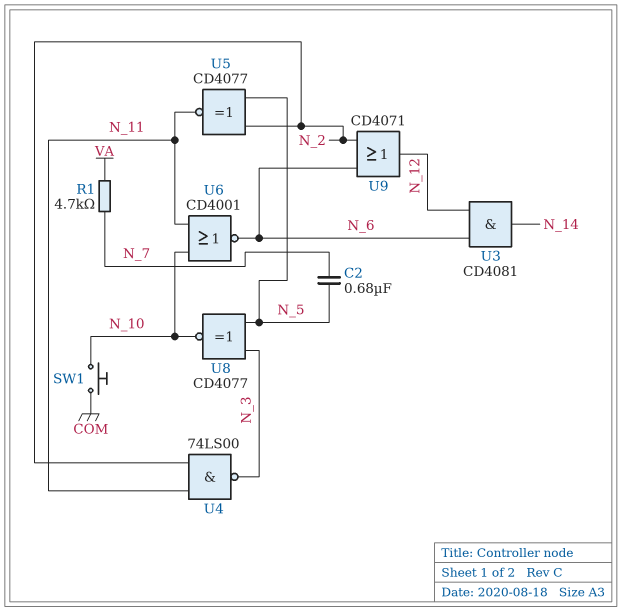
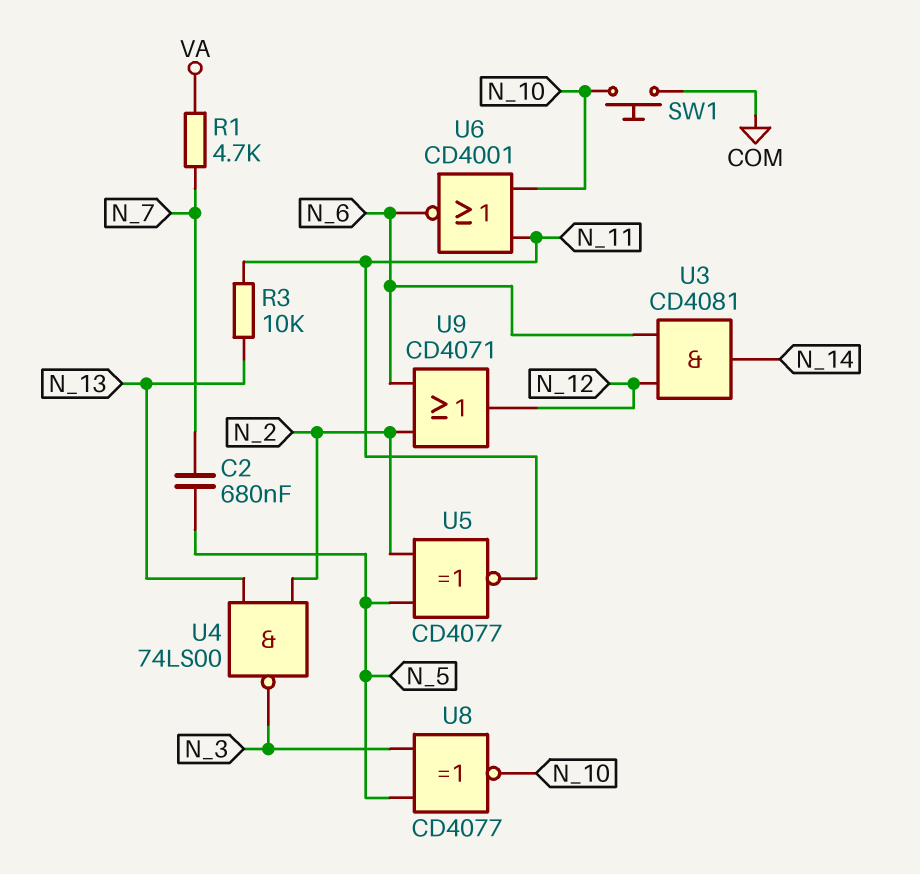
R3: none -> 10k (N_11, N_13)
U4: NAND 74LS00 (in N_2, in N_11, out N_3) -> NAND 74LS00 (in N_2, in N_13, out N_3)

